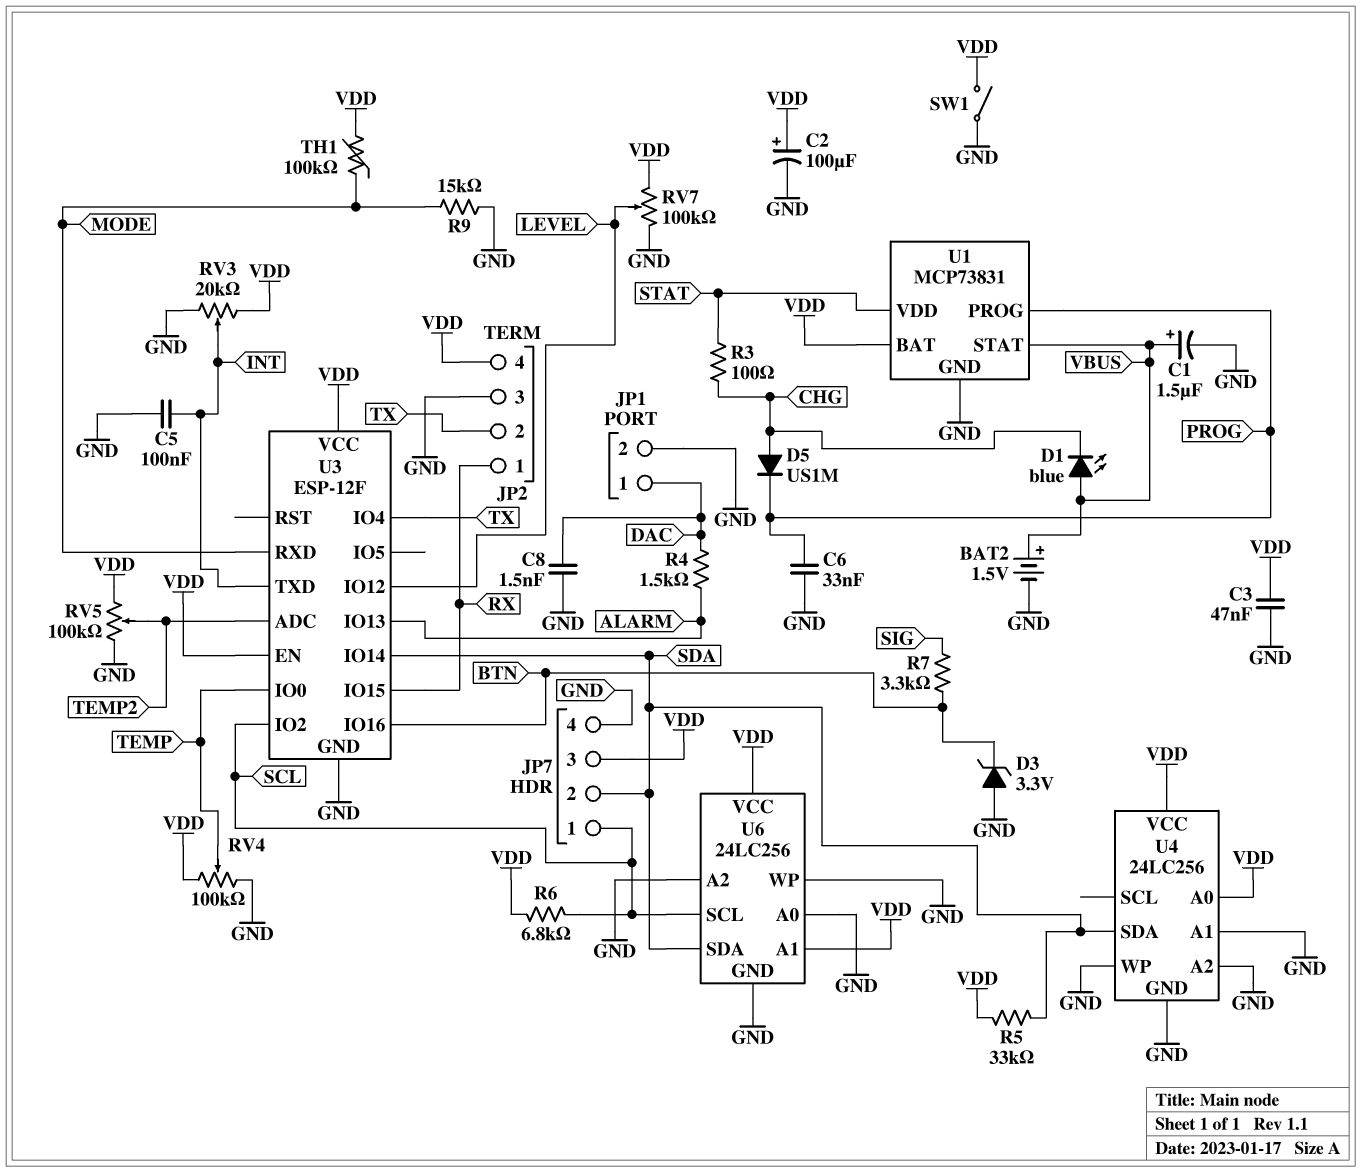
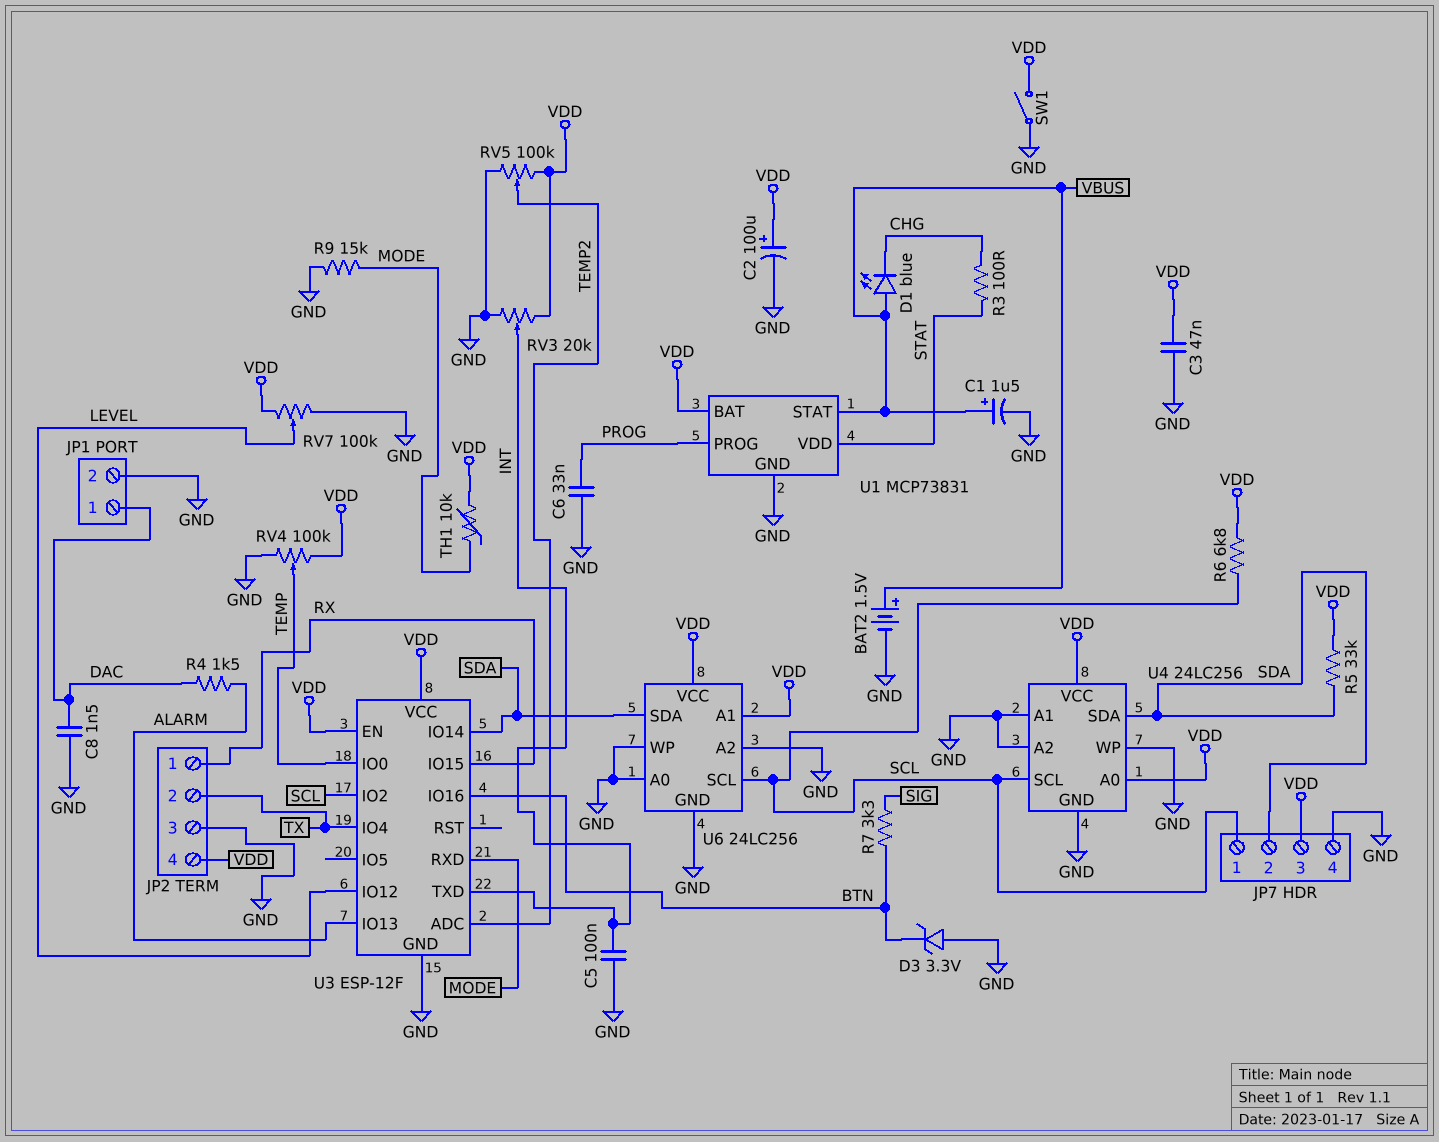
D5: diode US1M (A CHG, K PROG) -> none
TH1: 100k (MODE, VDD) -> 10k (MODE, VDD)
U4 pin SCL: none -> SCL

